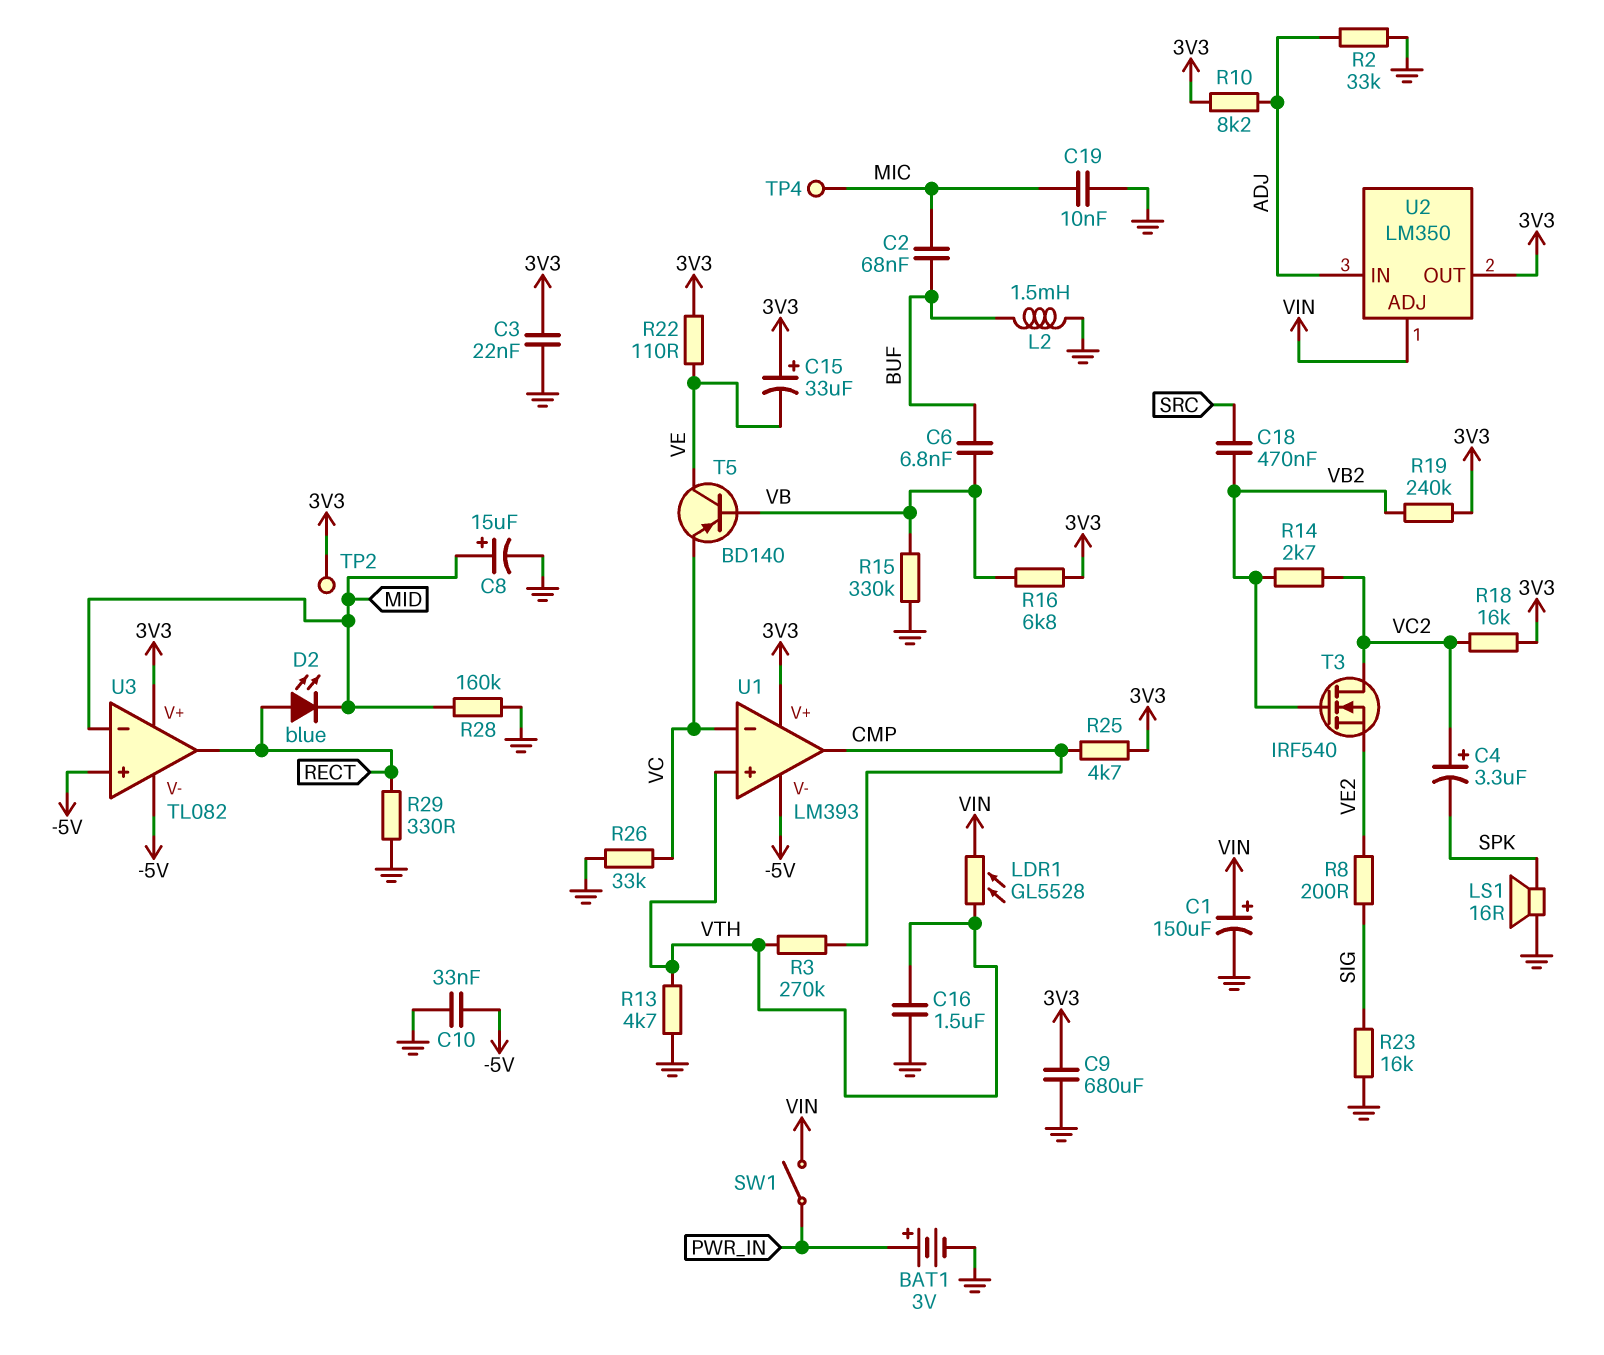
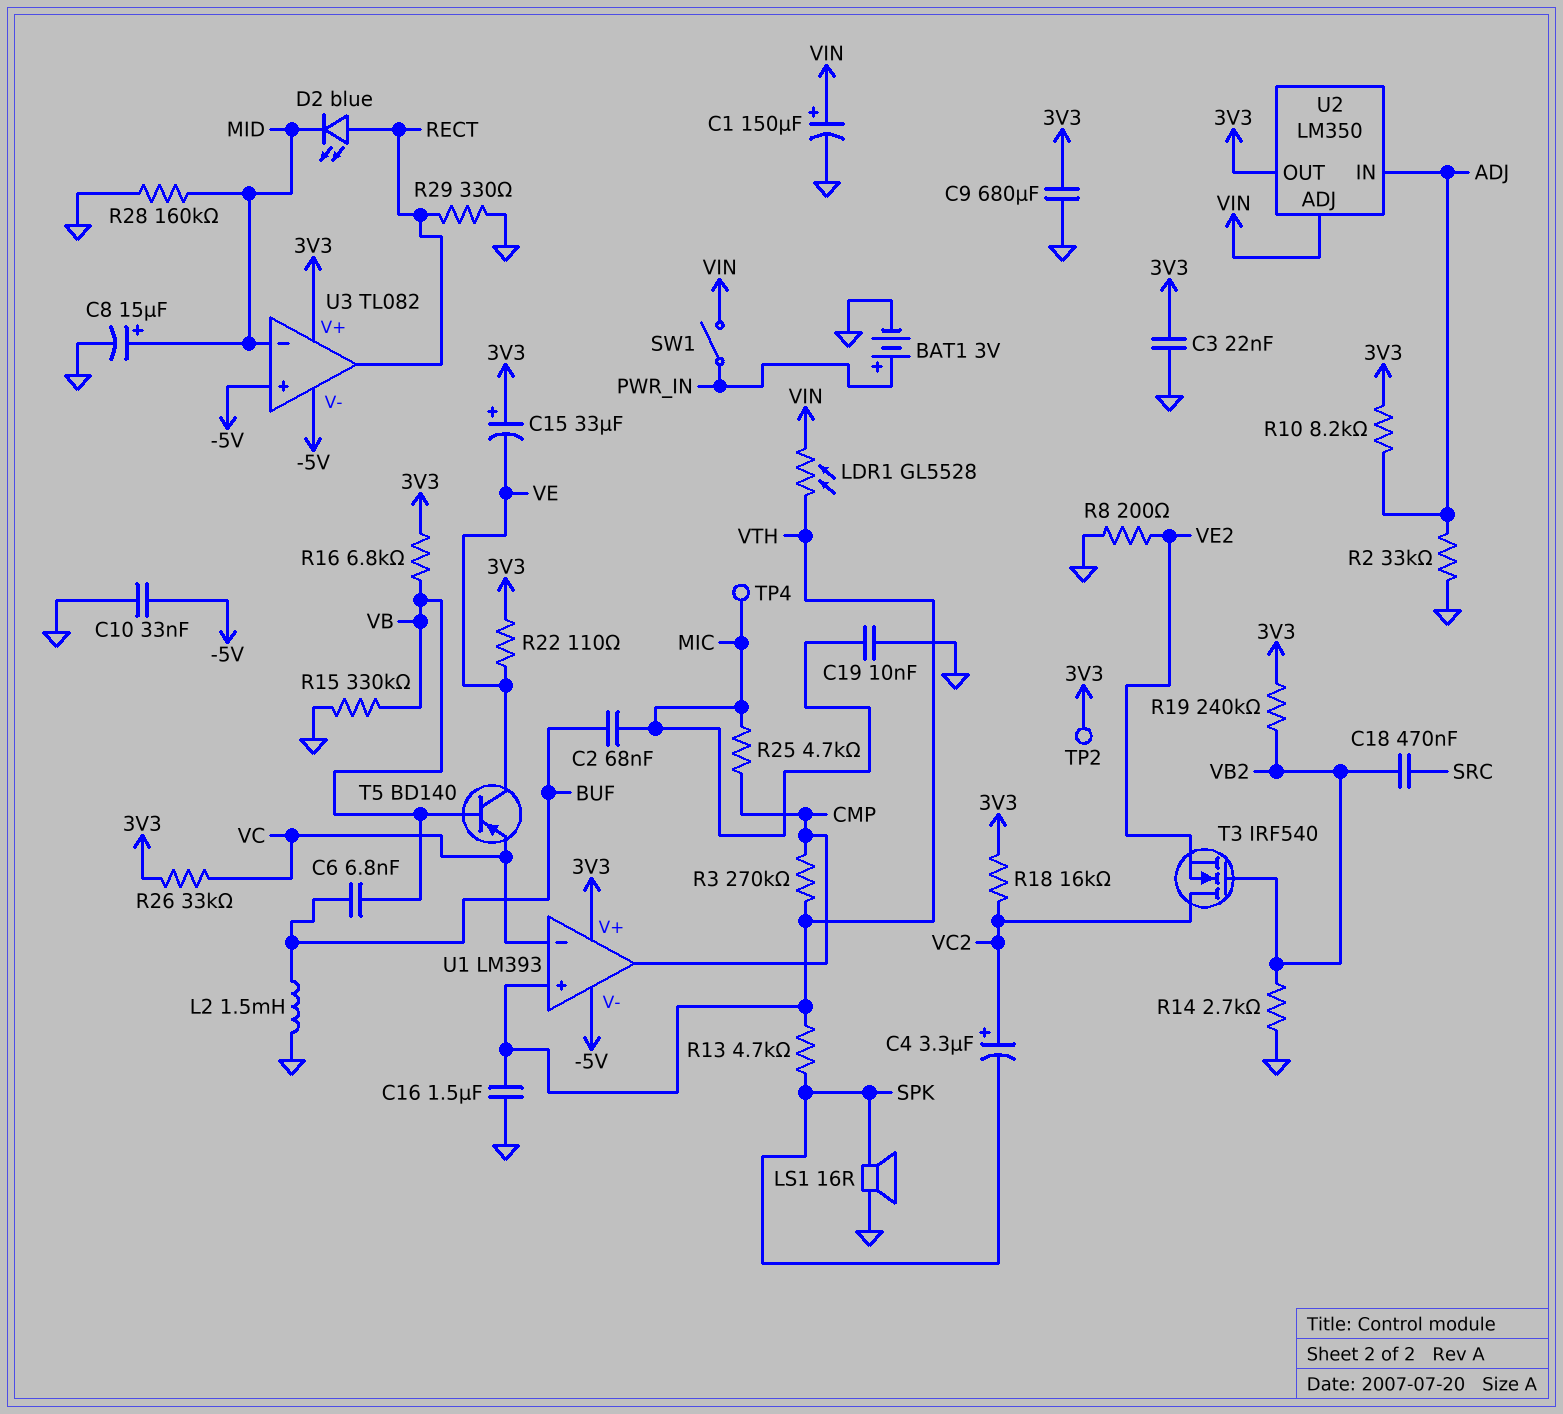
R8: 200 (SIG, VE2) -> 200 (GND, VE2)
R13: 4.7k (GND, VTH) -> 4.7k (SPK, VTH)
R14: 2.7k (VB2, VC2) -> 2.7k (GND, VB2)
R23: 16k (GND, SIG) -> none
R25: 4.7k (3V3, CMP) -> 4.7k (CMP, MIC)
R26: 33k (GND, VC) -> 33k (3V3, VC)

